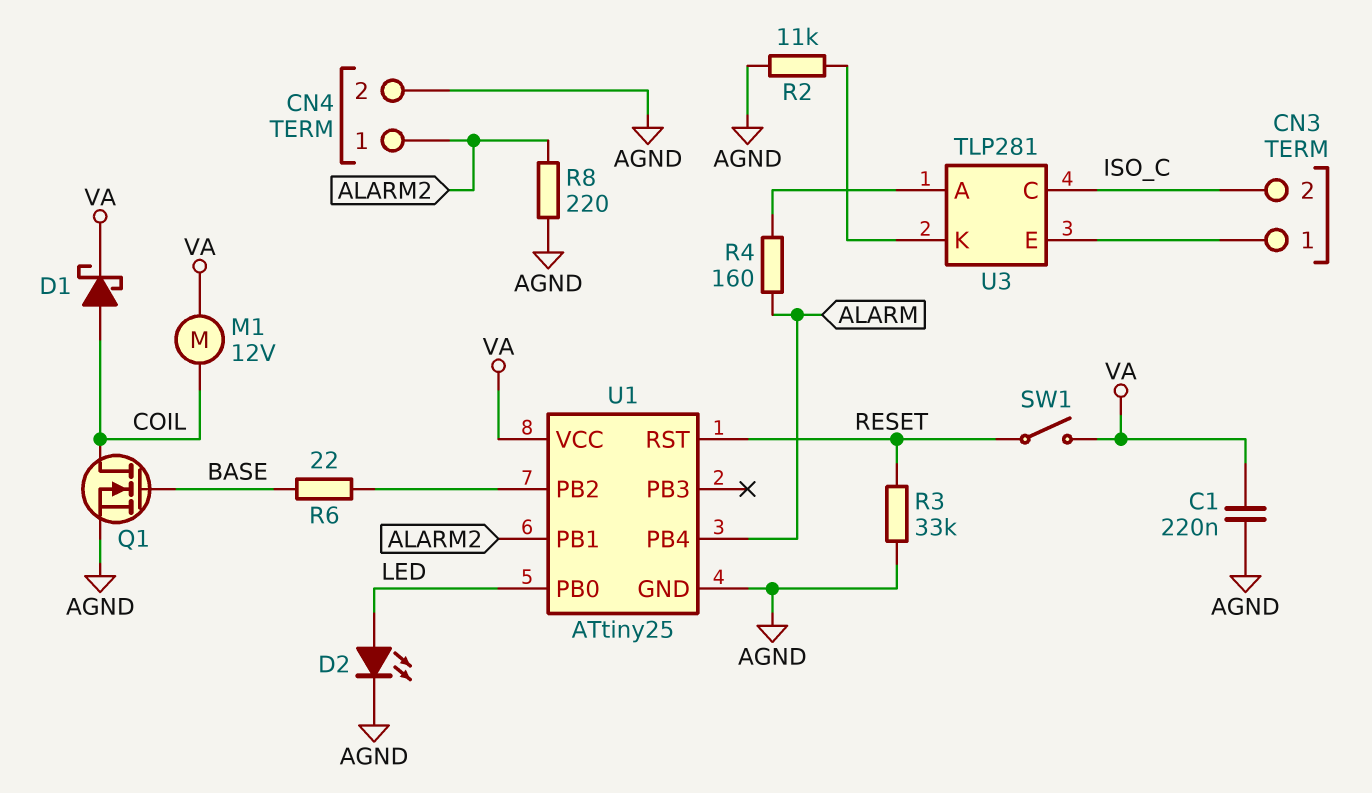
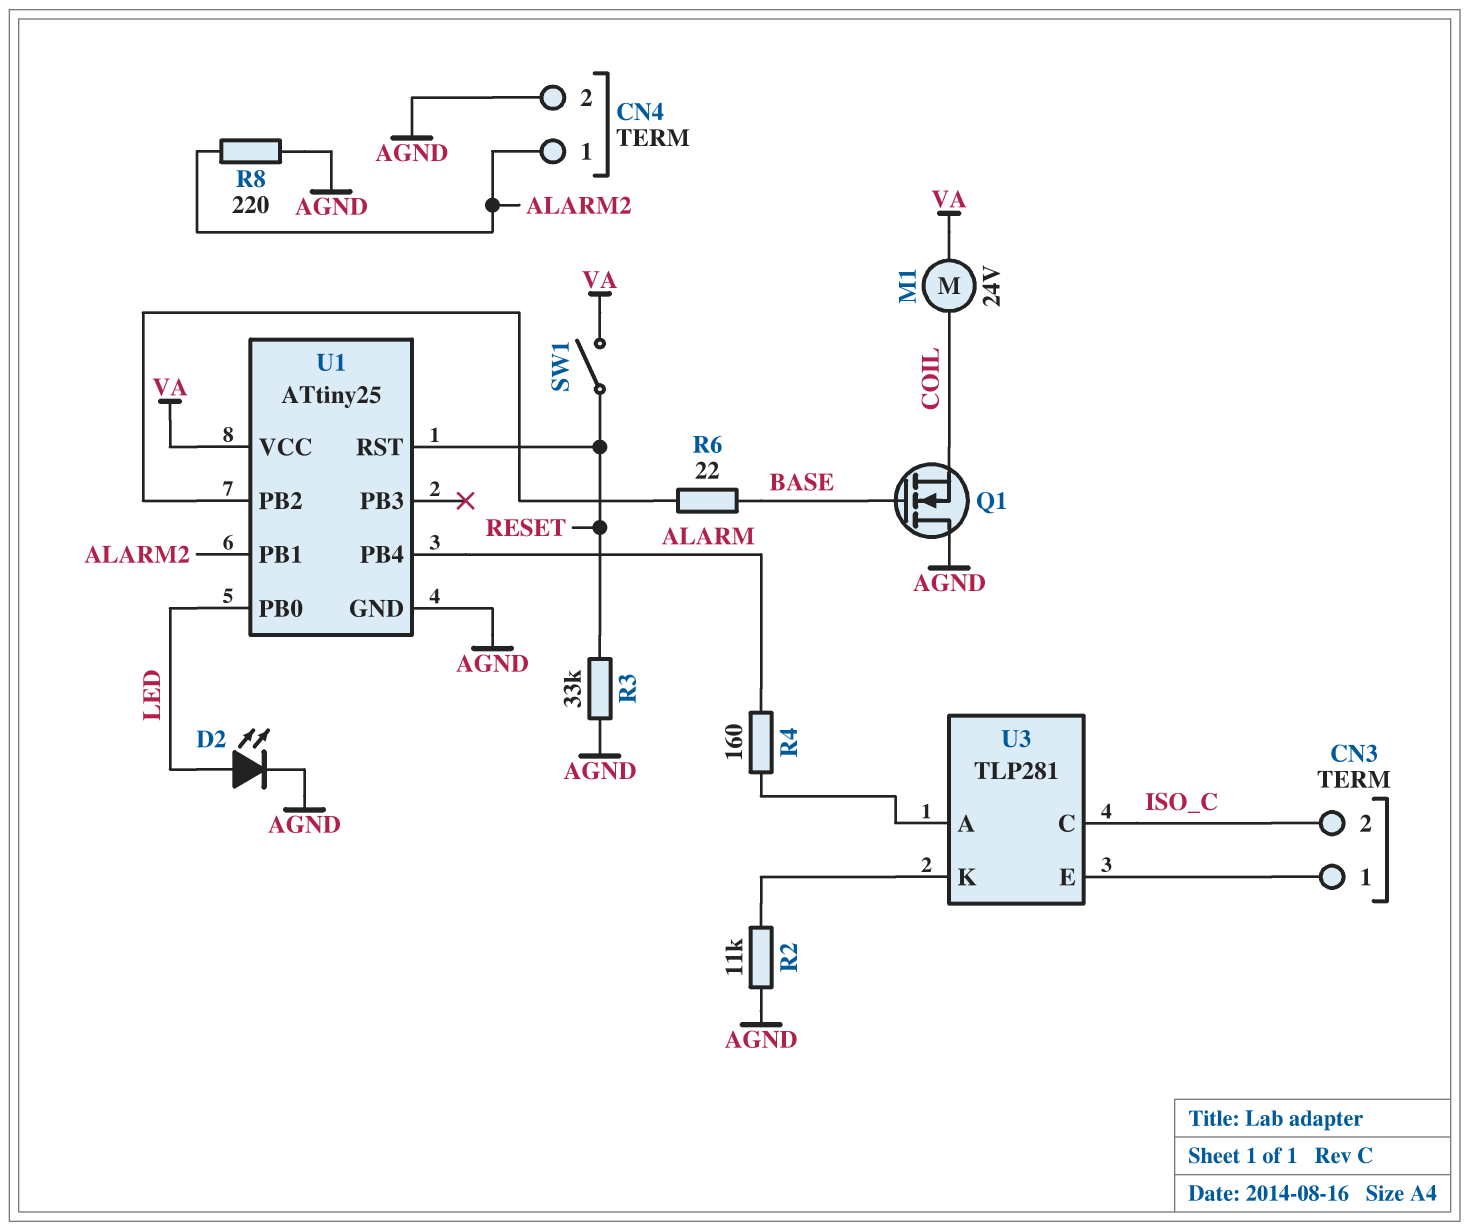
C1: 220nF (AGND, VA) -> none
D1: schottky (A COIL, K VA) -> none
M1: motor 12V (COIL, VA) -> motor 24V (COIL, VA)
Q1: NMOS (G BASE, D COIL, S AGND) -> NMOS (G BASE, D AGND, S COIL)

